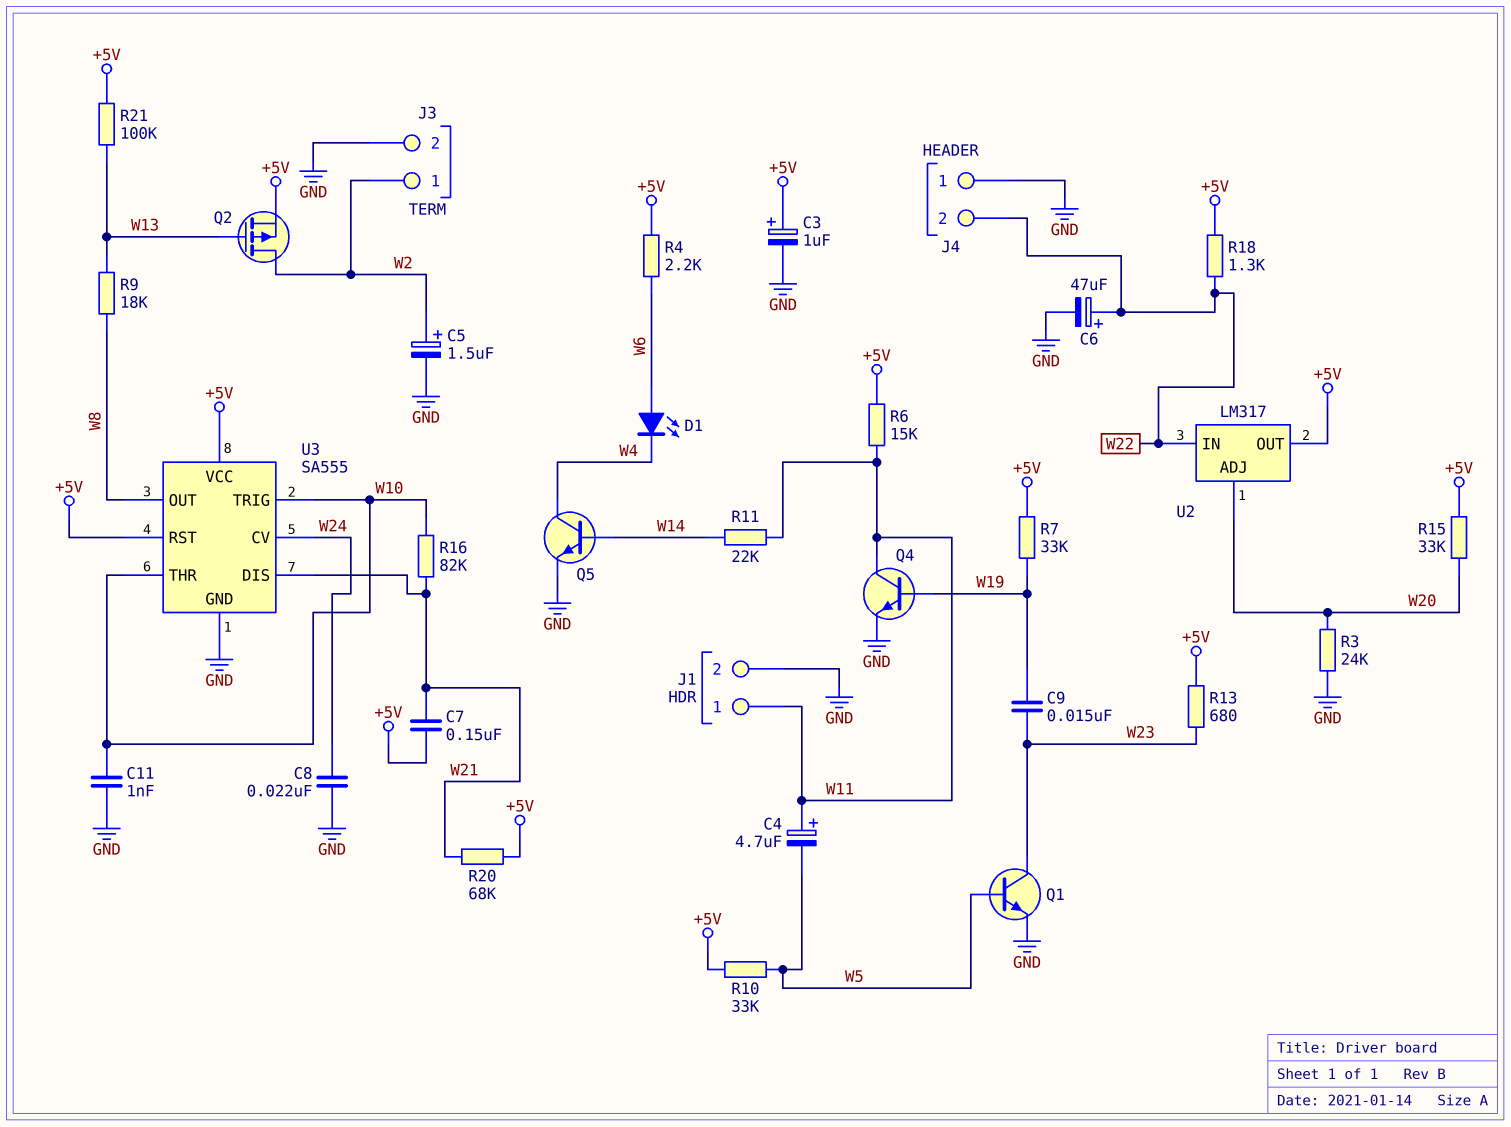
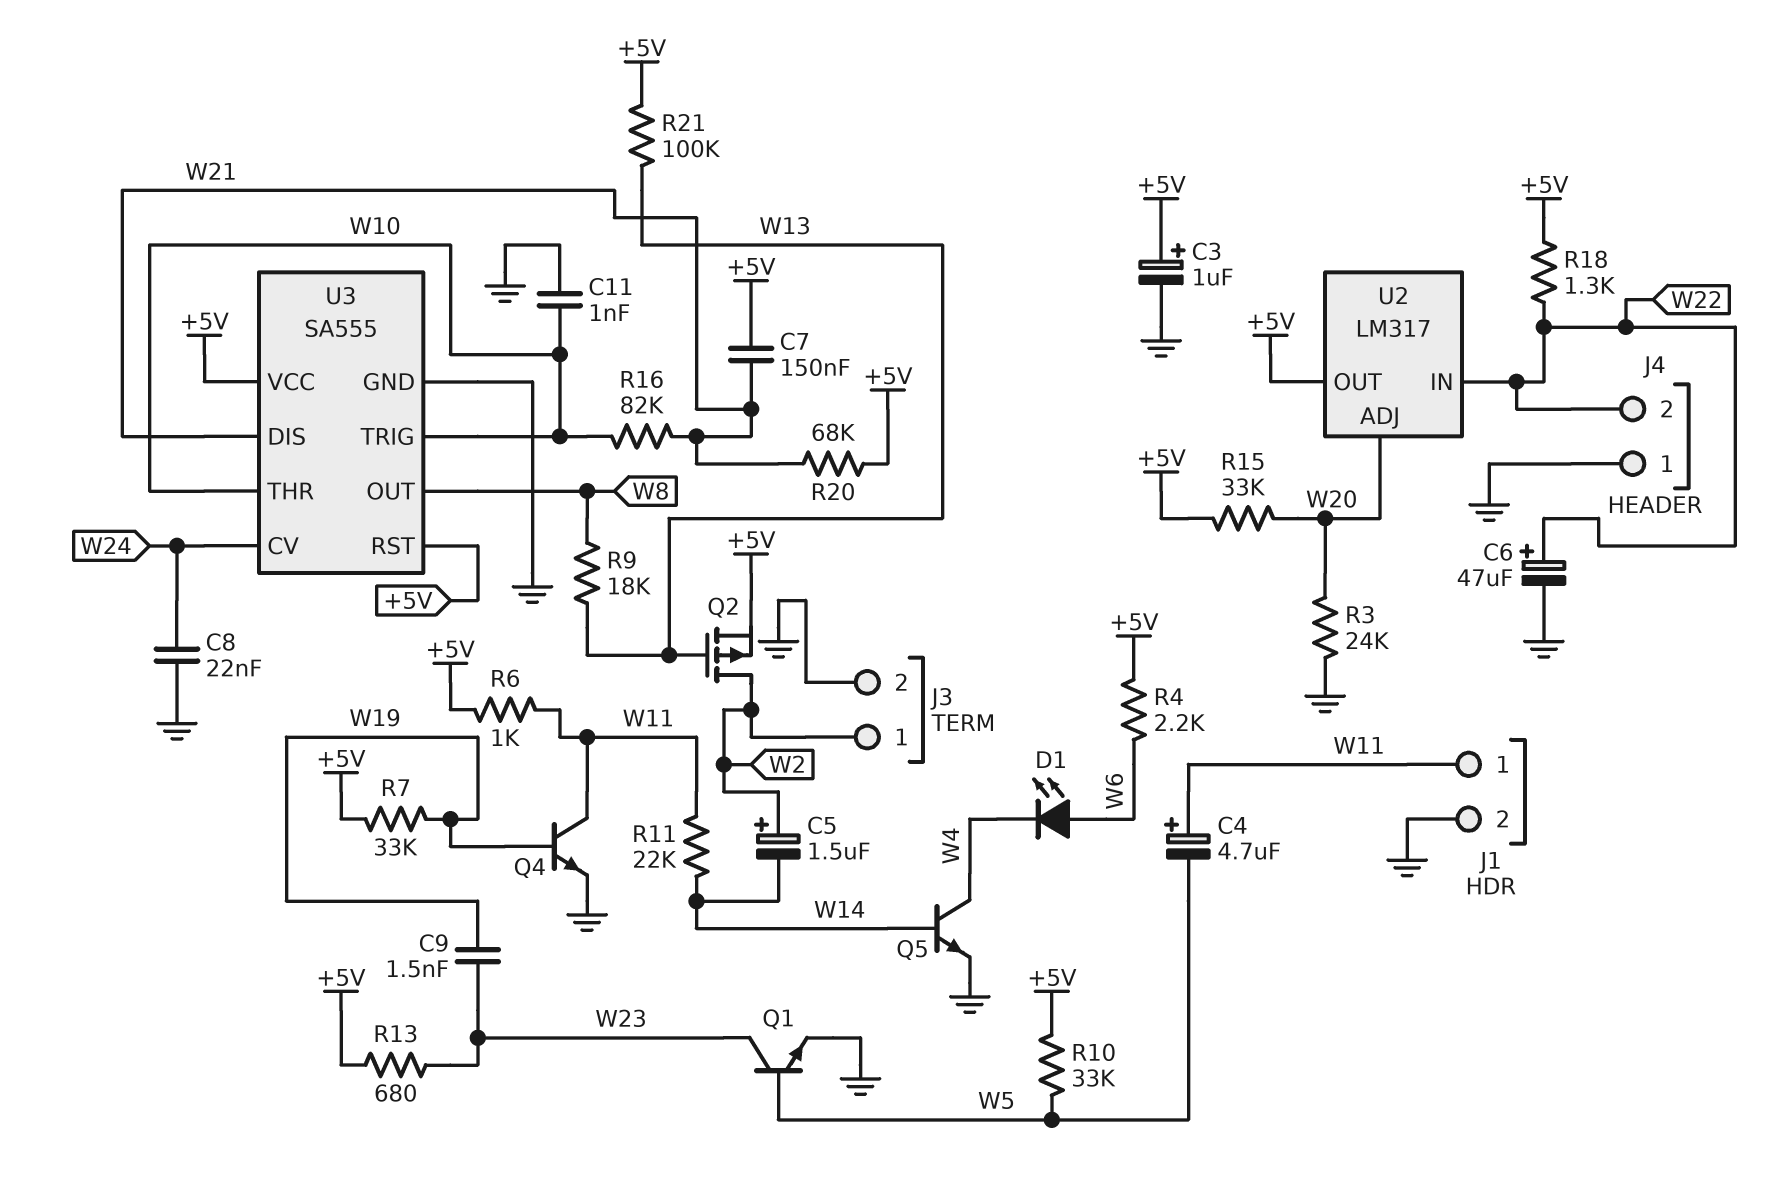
C5: 1.5uF (plus W2, minus GND) -> 1.5uF (plus W2, minus W14)
C9: 15nF (W19, W23) -> 1.5nF (W19, W23)
R6: 15k (+5V, W11) -> 1k (+5V, W11)

